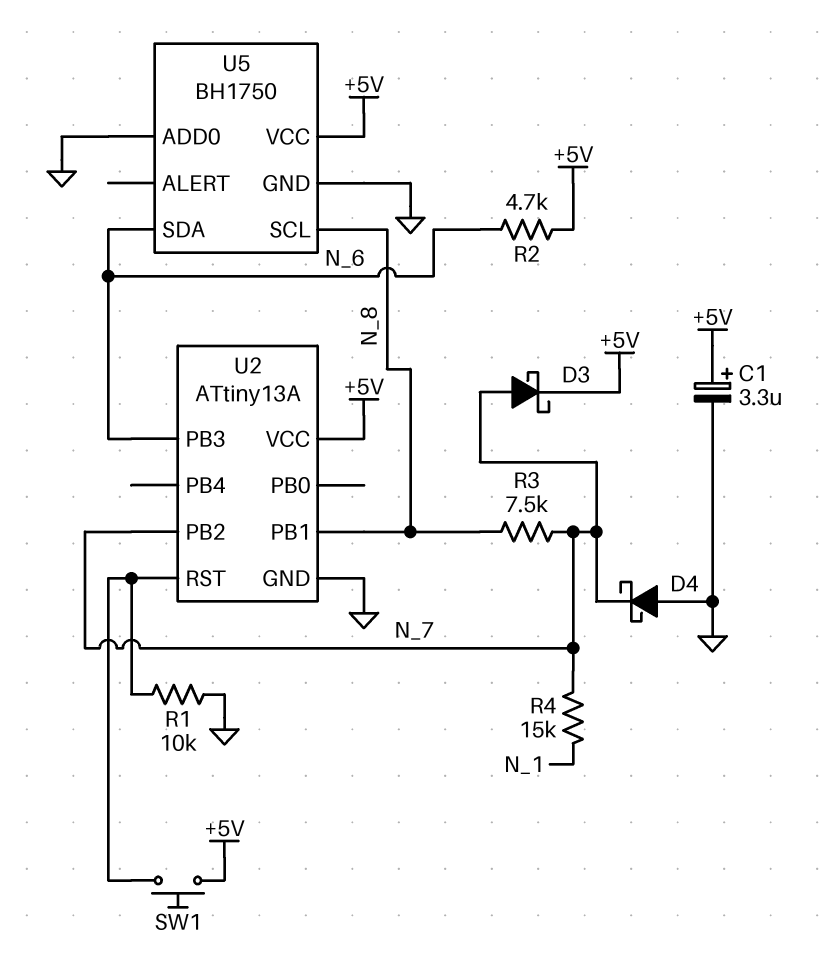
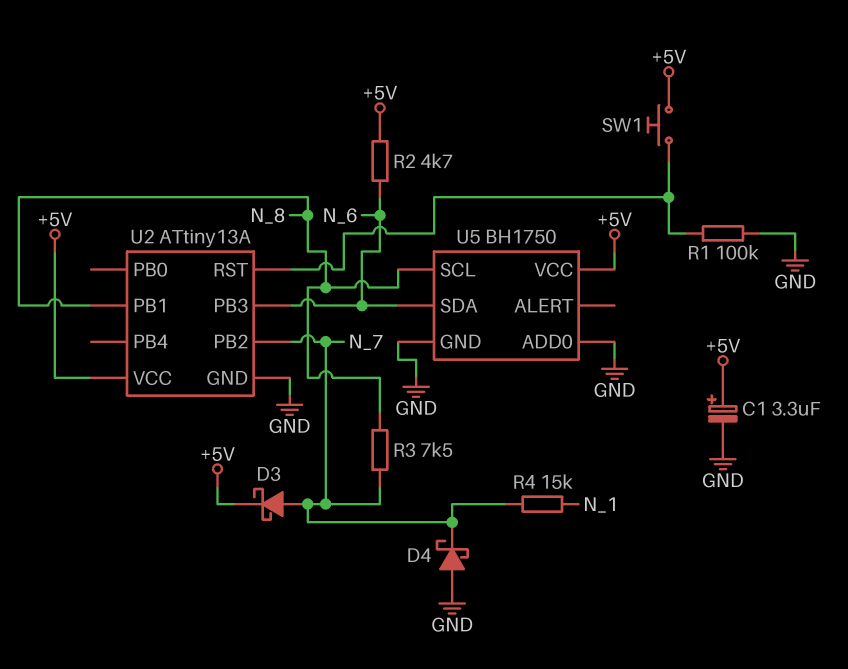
R1: 10k (GND, U2/RST) -> 100k (GND, U2/RST)

